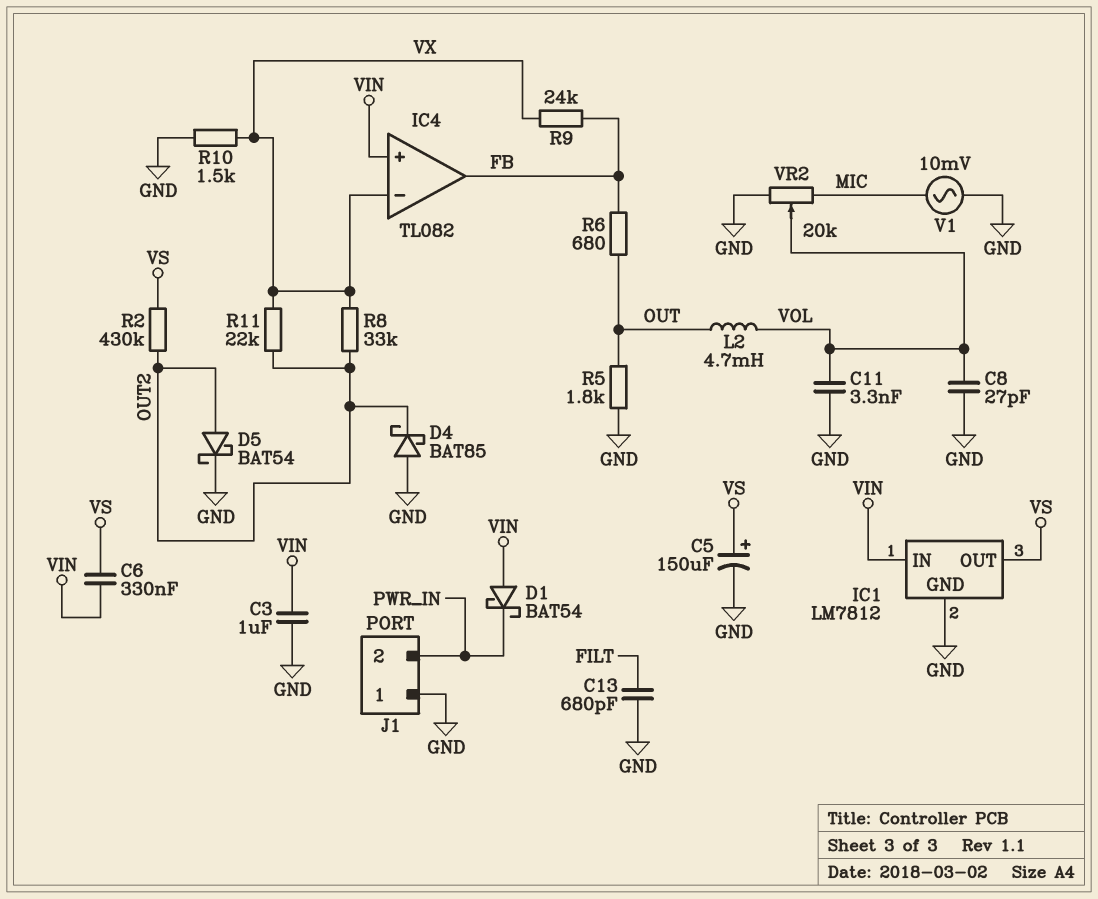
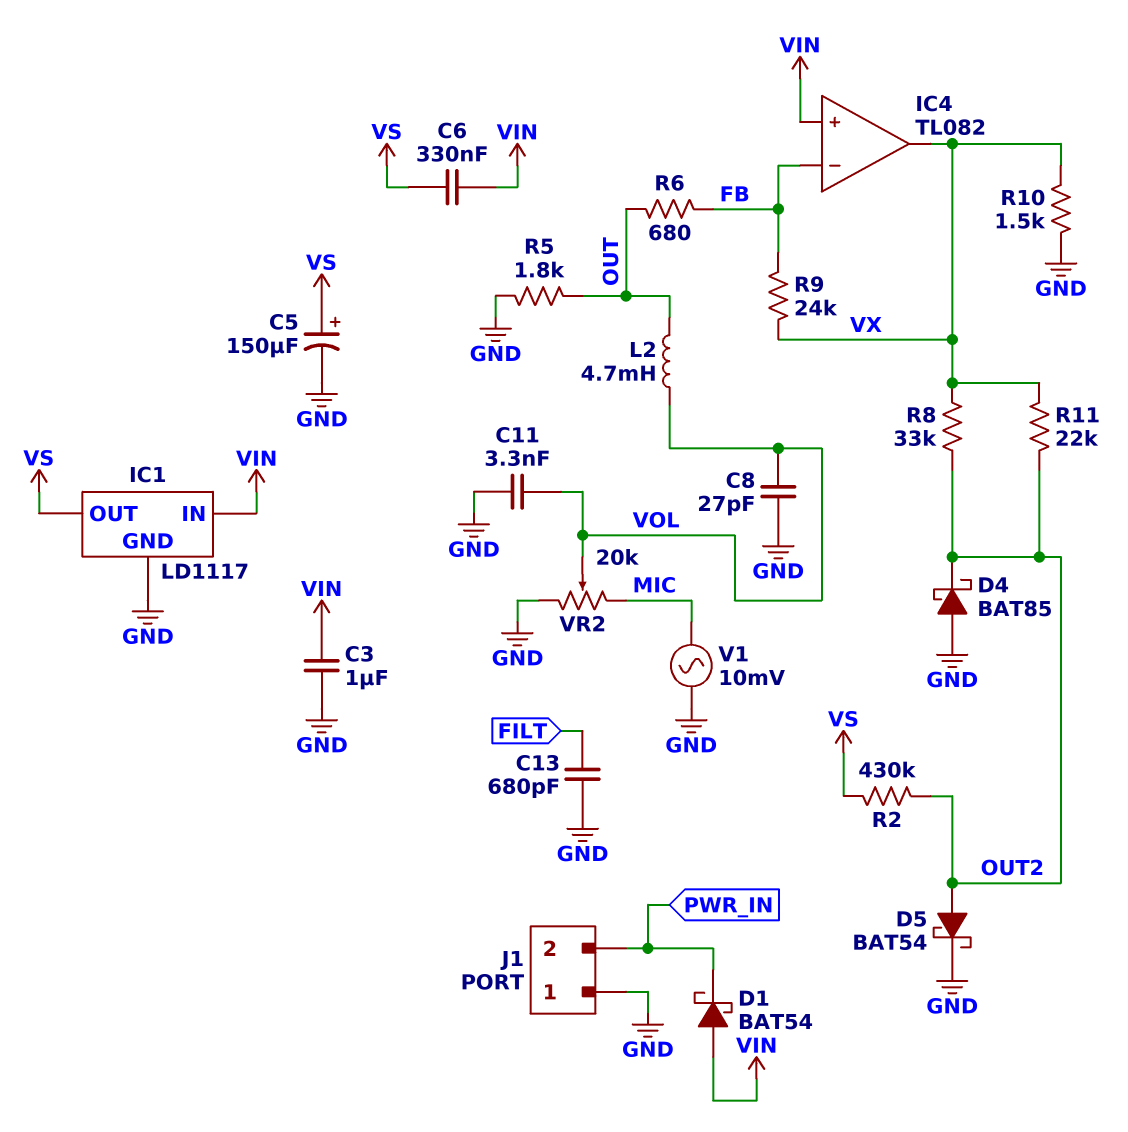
IC1: LM7812 -> LD1117
IC4 pin in-: VX -> FB
IC4 pin out: FB -> VX

